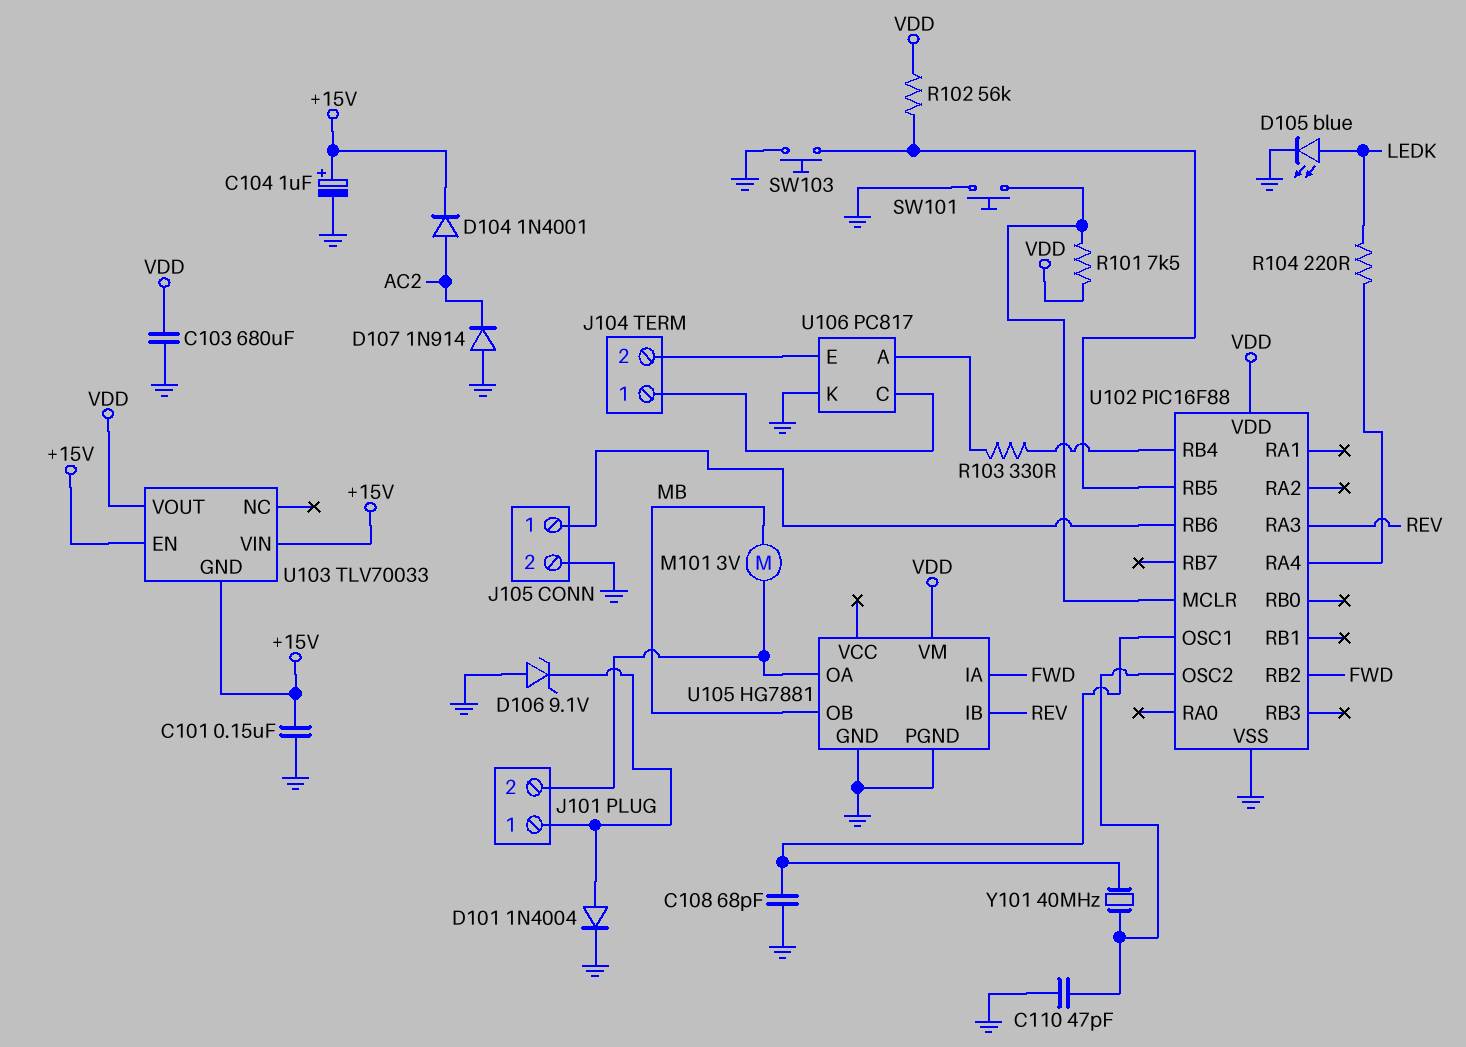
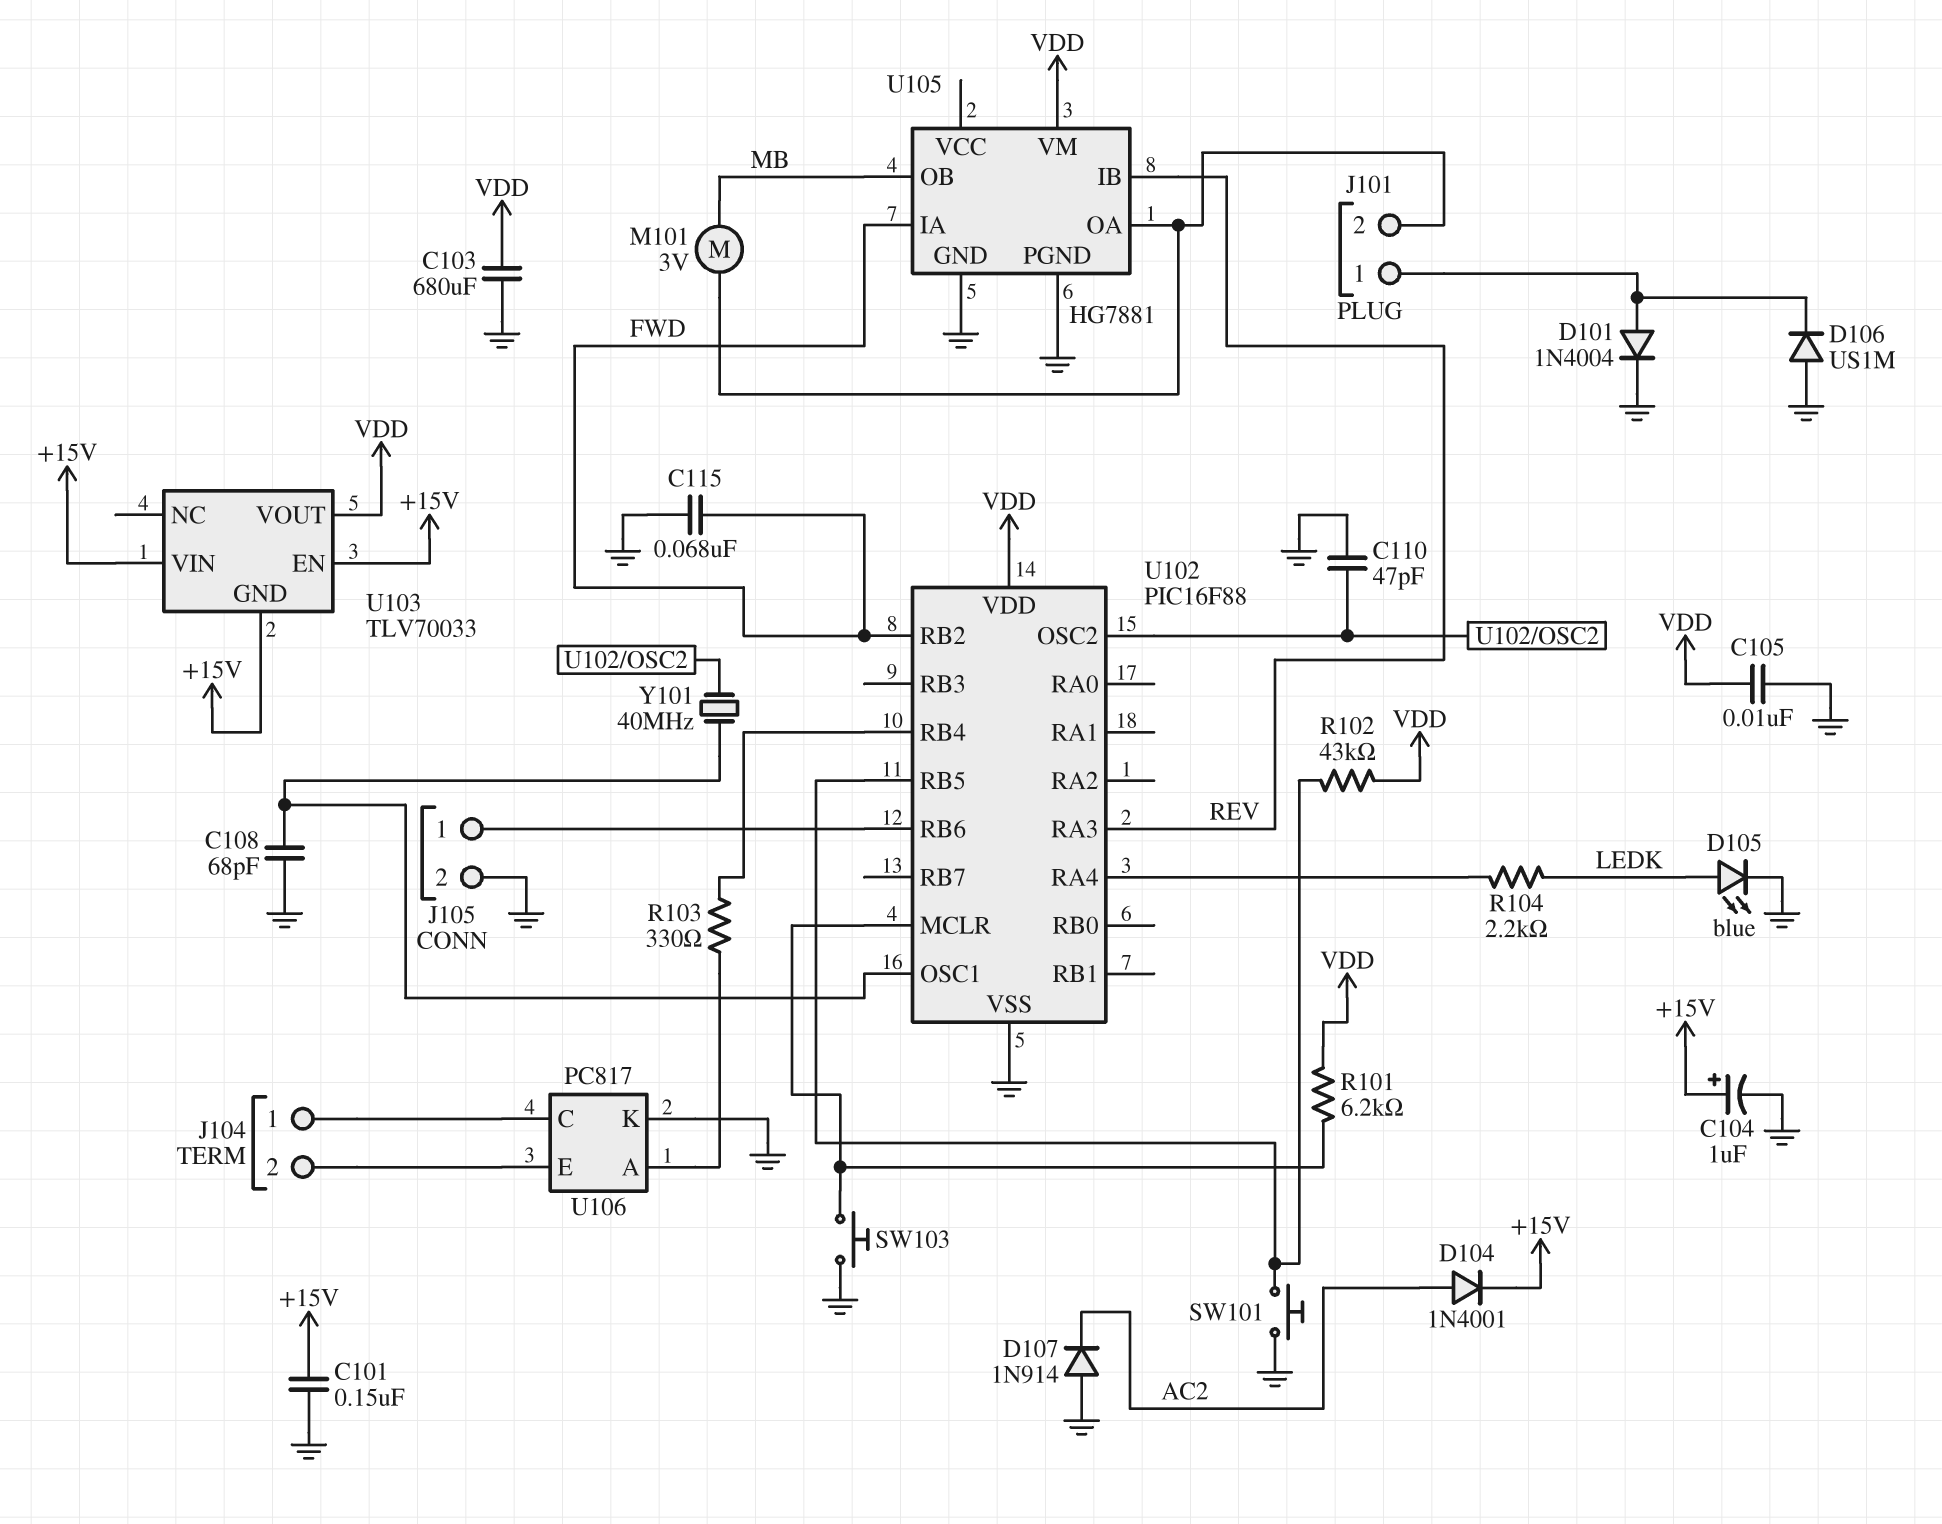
C105: none -> 10nF (GND, VDD)
C115: none -> 68nF (FWD, GND)
D106: zener 9.1V (A GND, K J101/1) -> diode US1M (A GND, K J101/1)
R101: 7.5k (U102/MCLR, VDD) -> 6.2k (U102/MCLR, VDD)
R102: 56k (U102/RB5, VDD) -> 43k (U102/RB5, VDD)
R104: 220 (LEDK, U102/RA4) -> 2.2k (LEDK, U102/RA4)
SW101: button (GND, U102/MCLR) -> button (GND, U102/RB5)
SW103: button (GND, U102/RB5) -> button (GND, U102/MCLR)

